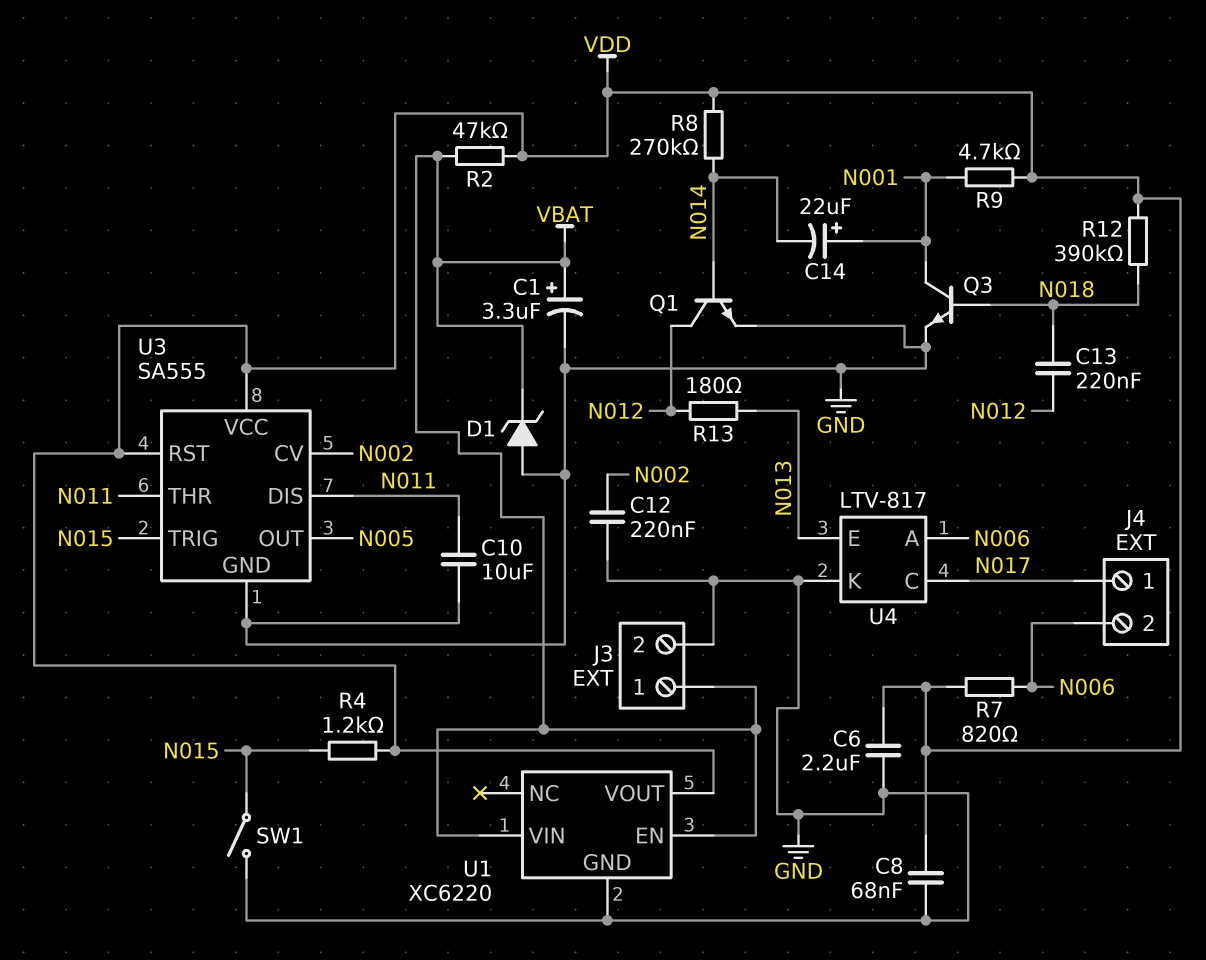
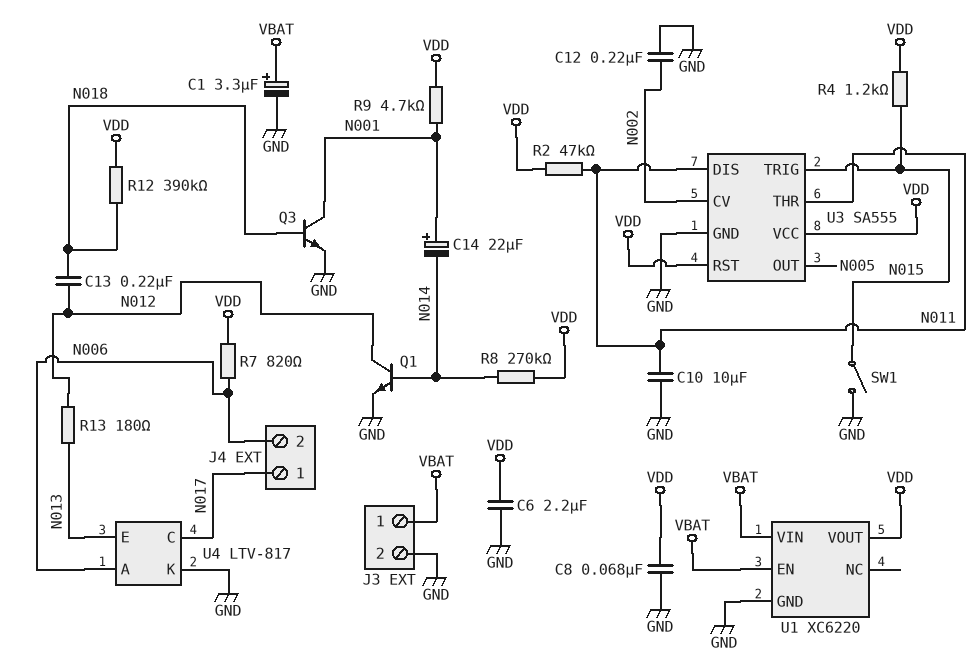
D1: zener (A GND, K VBAT) -> none
R2: 47k (VBAT, VDD) -> 47k (N011, VDD)

